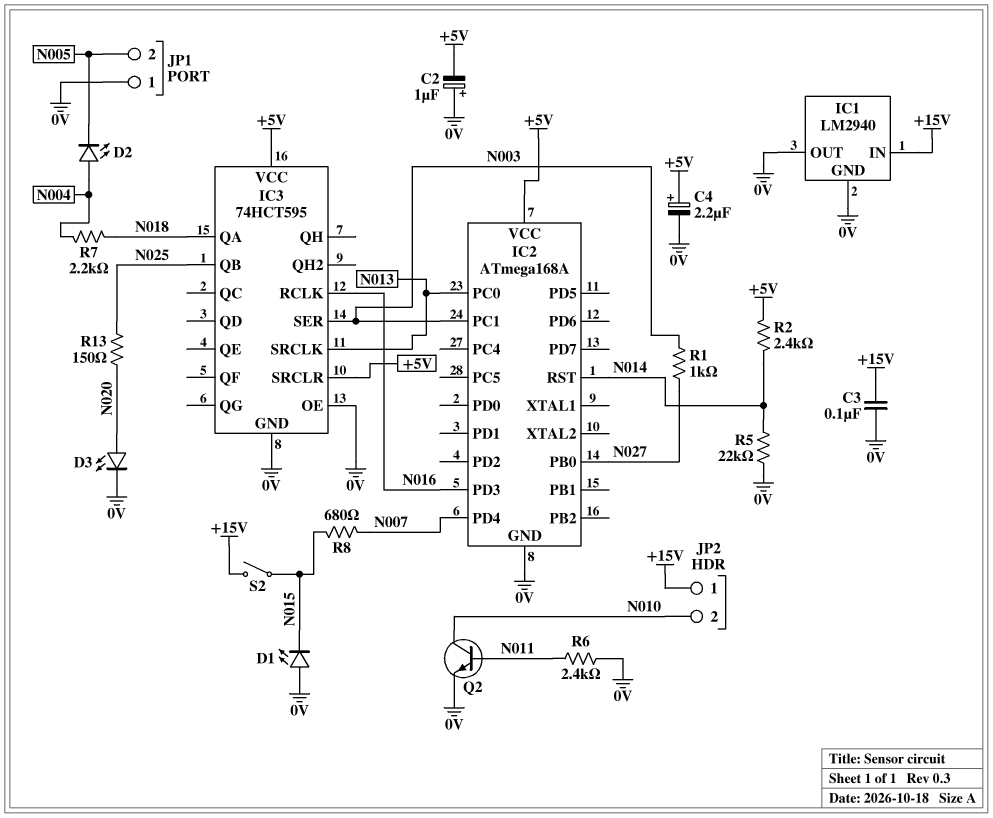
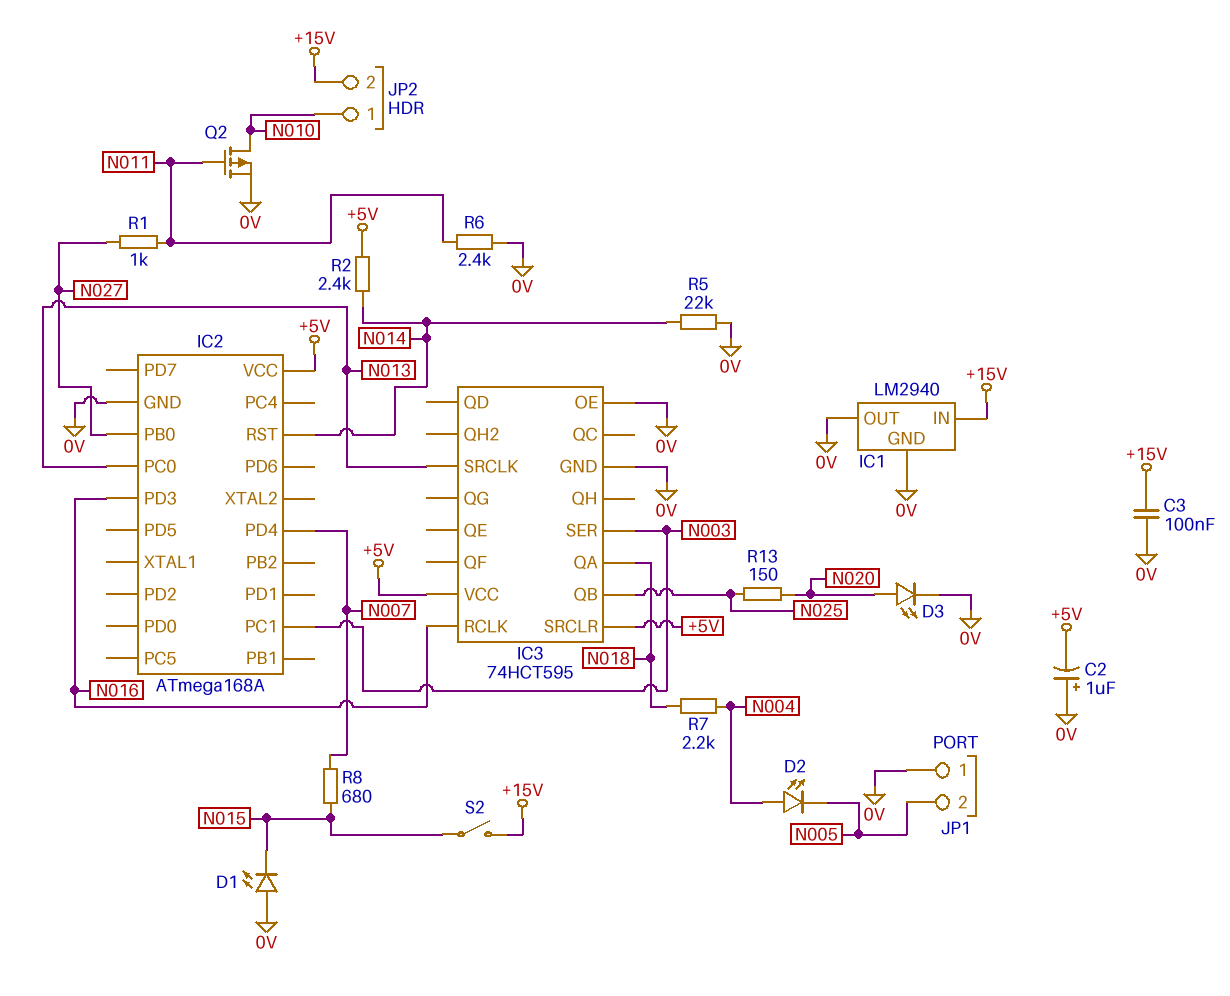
C4: 2.2uF (plus +5V, minus 0V) -> none
JP2 pin 1: +15V -> N010
JP2 pin 2: N010 -> +15V
Q2: NPN (B N011, C N010, E 0V) -> PMOS (G N011, D N010, S 0V)
R1: 1k (N003, N027) -> 1k (N011, N027)

